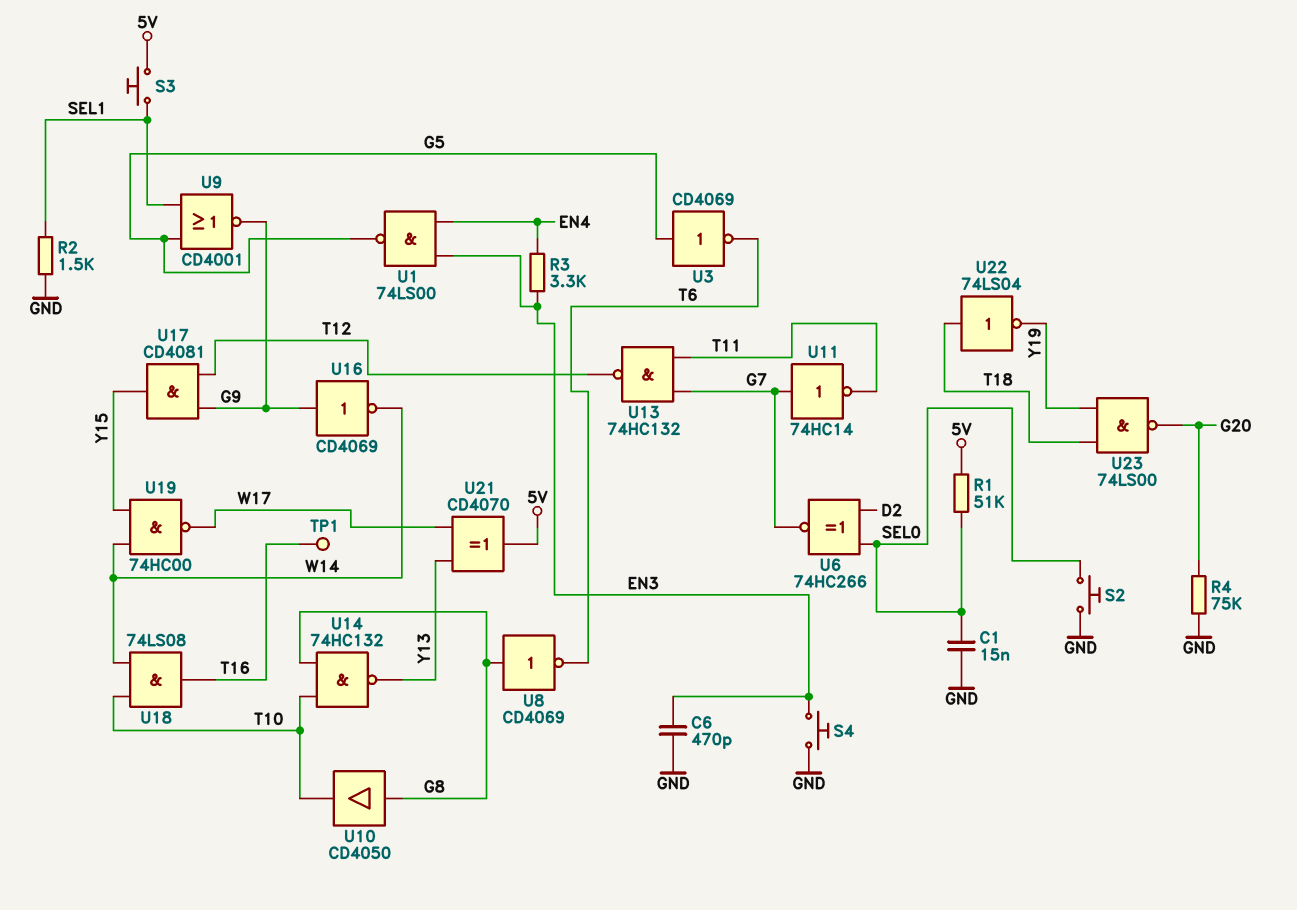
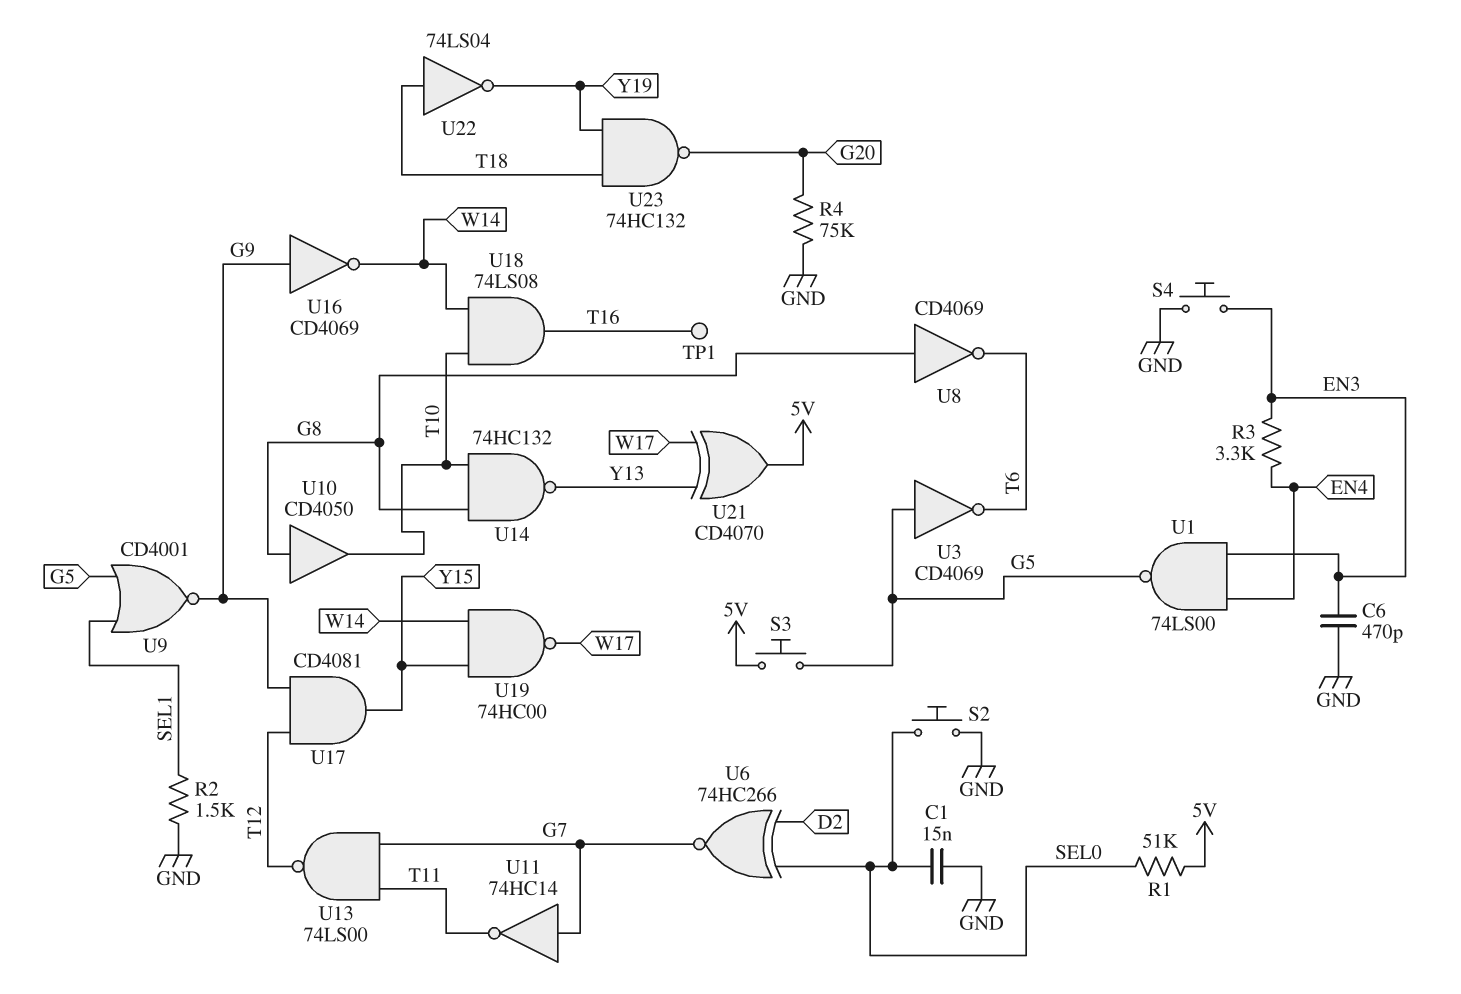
S3: button (5V, SEL1) -> button (5V, G5)
U13: NAND 74HC132 (in G7, in T11, out T12) -> NAND 74LS00 (in G7, in T11, out T12)
U23: NAND 74LS00 (in T18, in Y19, out G20) -> NAND 74HC132 (in T18, in Y19, out G20)

